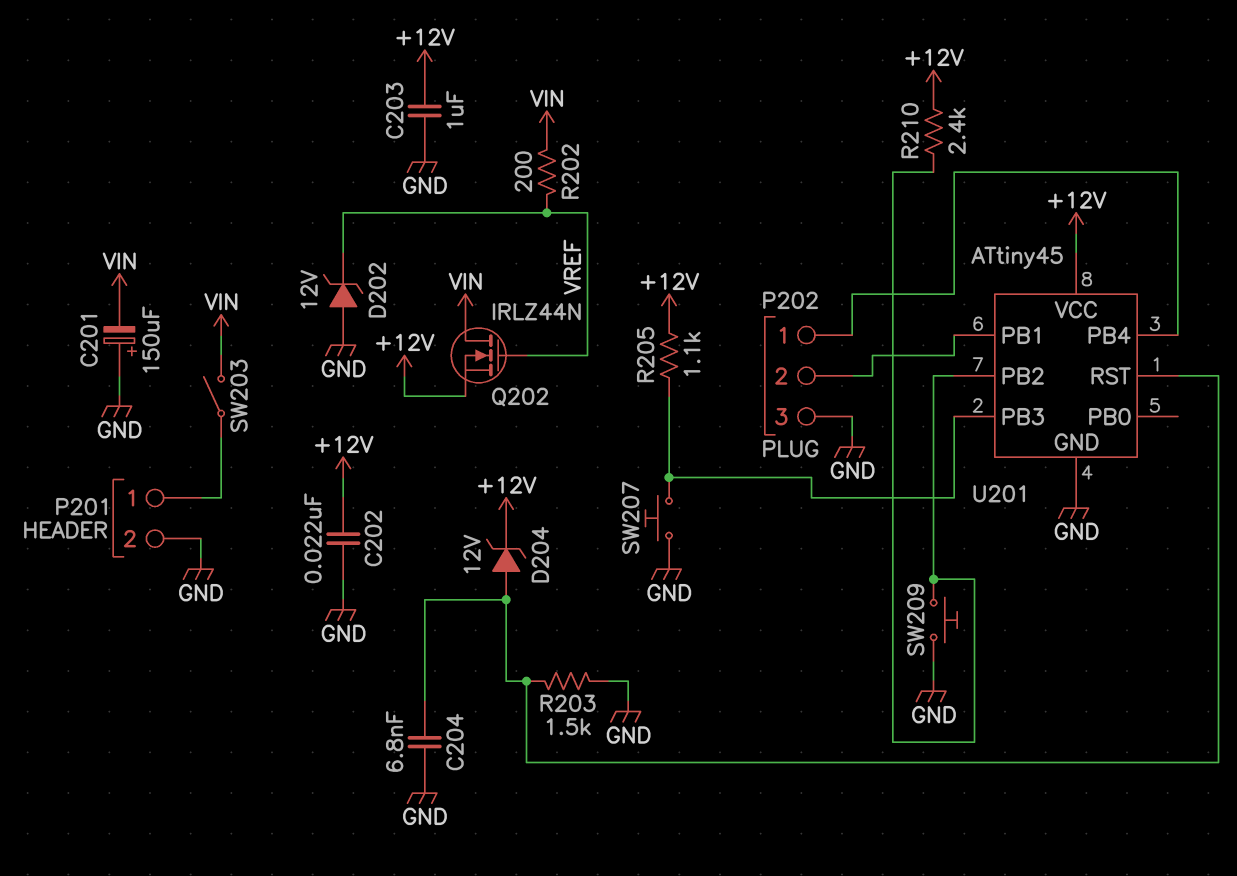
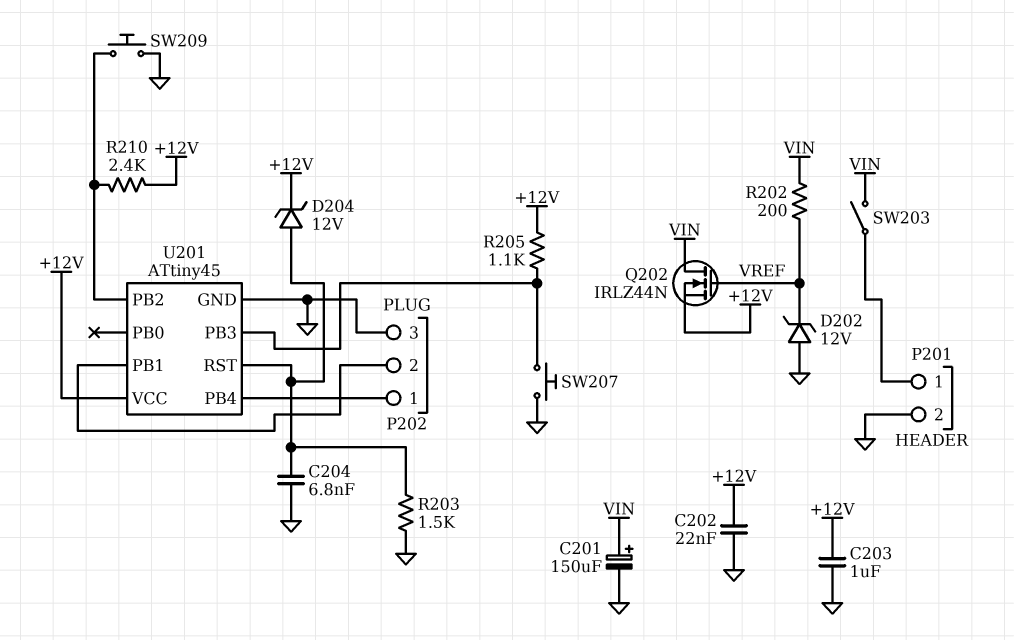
C201: 150uF (plus GND, minus VIN) -> 150uF (plus VIN, minus GND)

